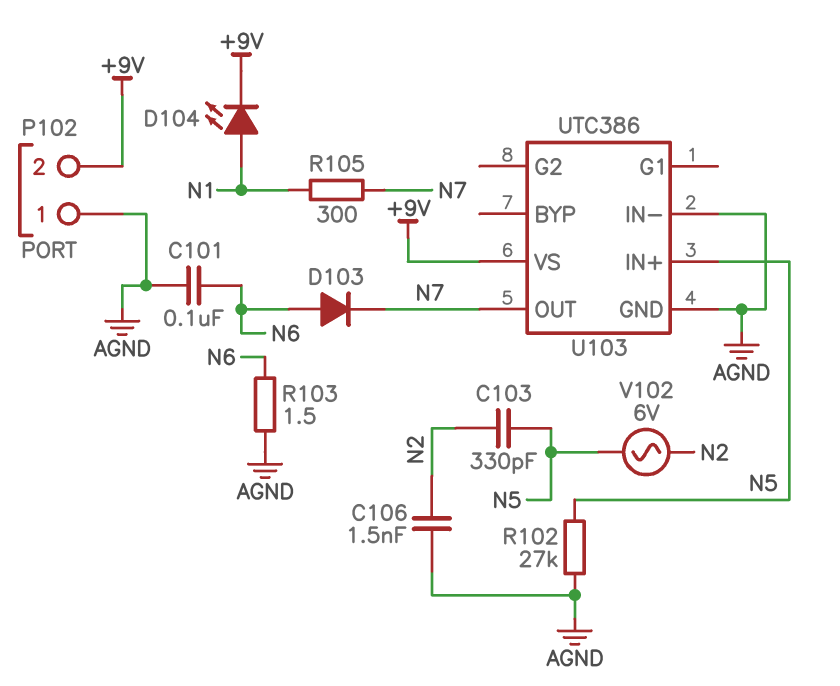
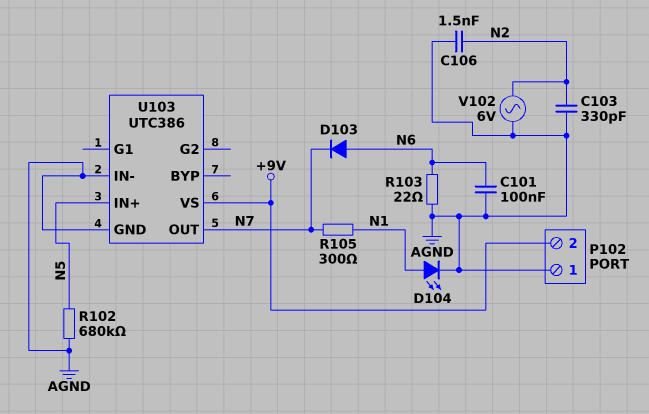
C103: 330pF (N2, N5) -> 330pF (AGND, N2)
D104: LED (A N1, K +9V) -> LED (A N1, K AGND)
R102: 27k (AGND, N5) -> 680k (AGND, N5)
R103: 1.5 (AGND, N6) -> 22 (AGND, N6)
V102: AC 6V (N2, N5) -> AC 6V (AGND, N2)

